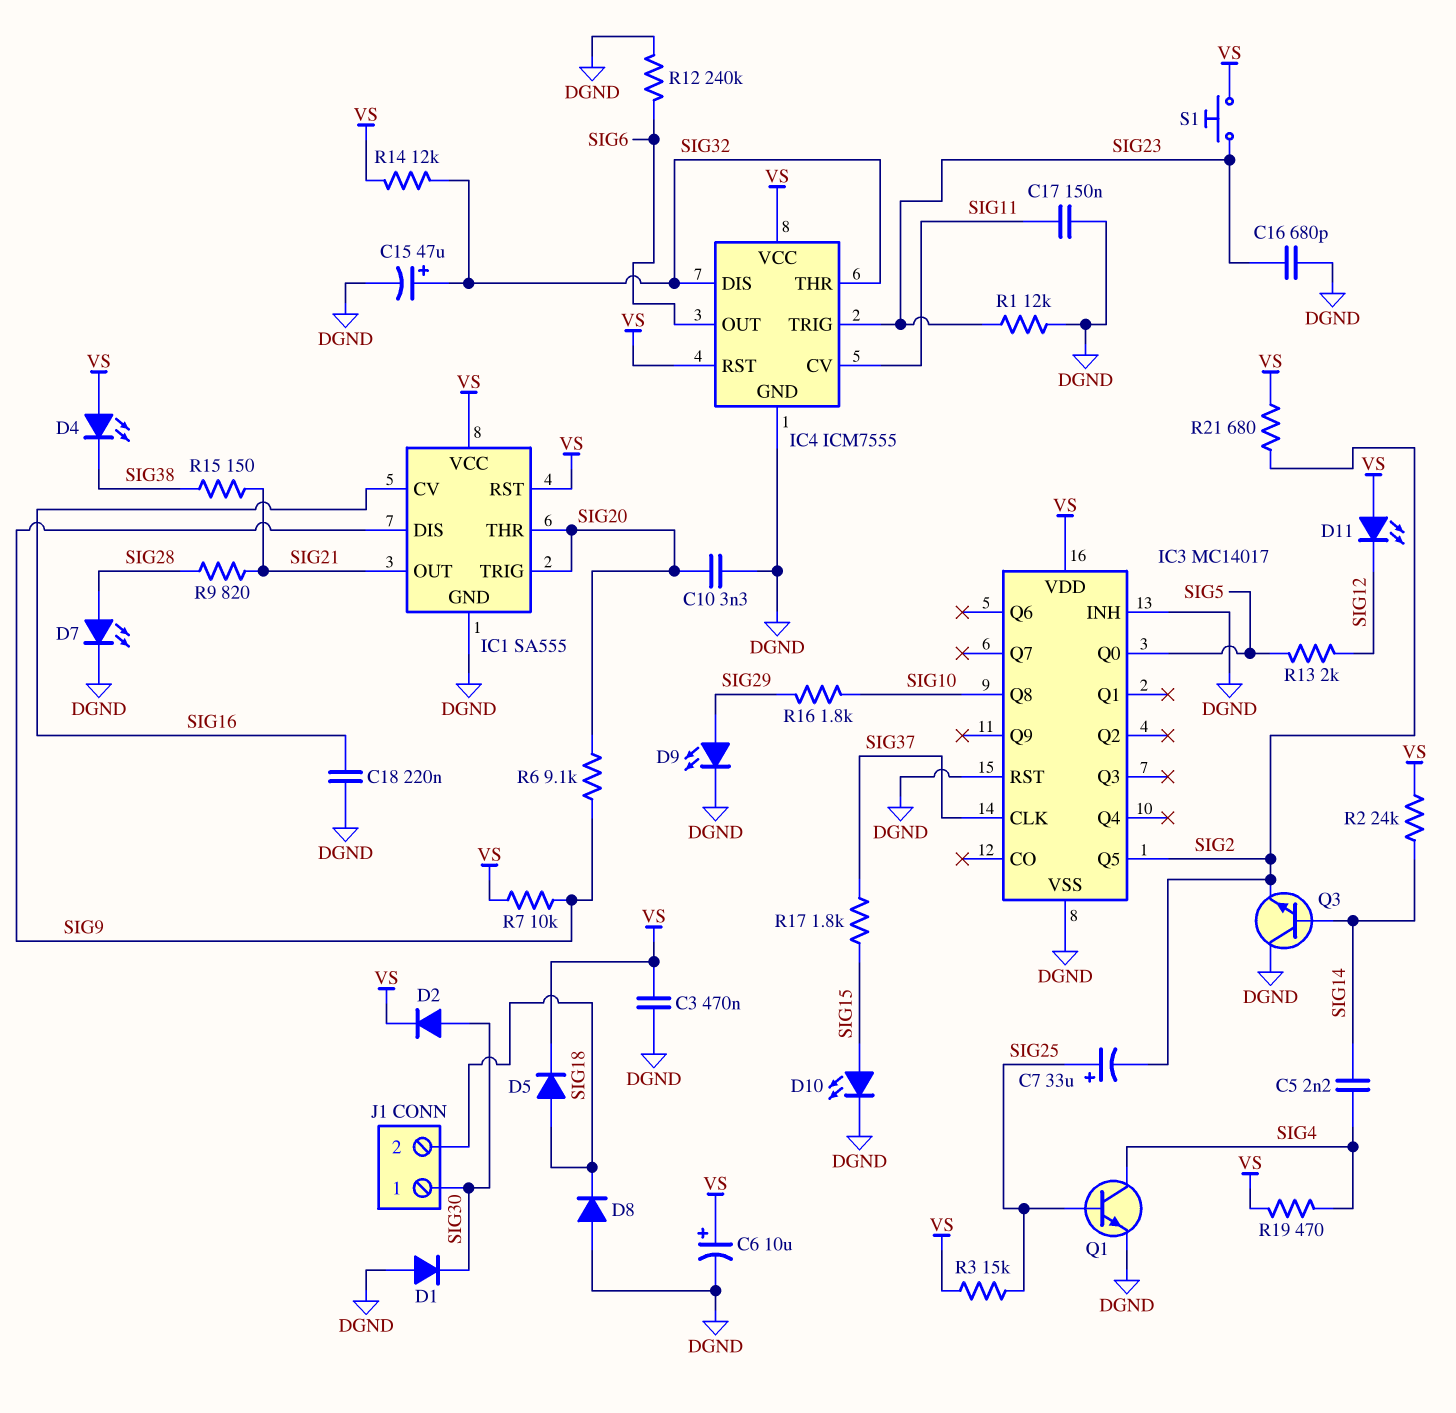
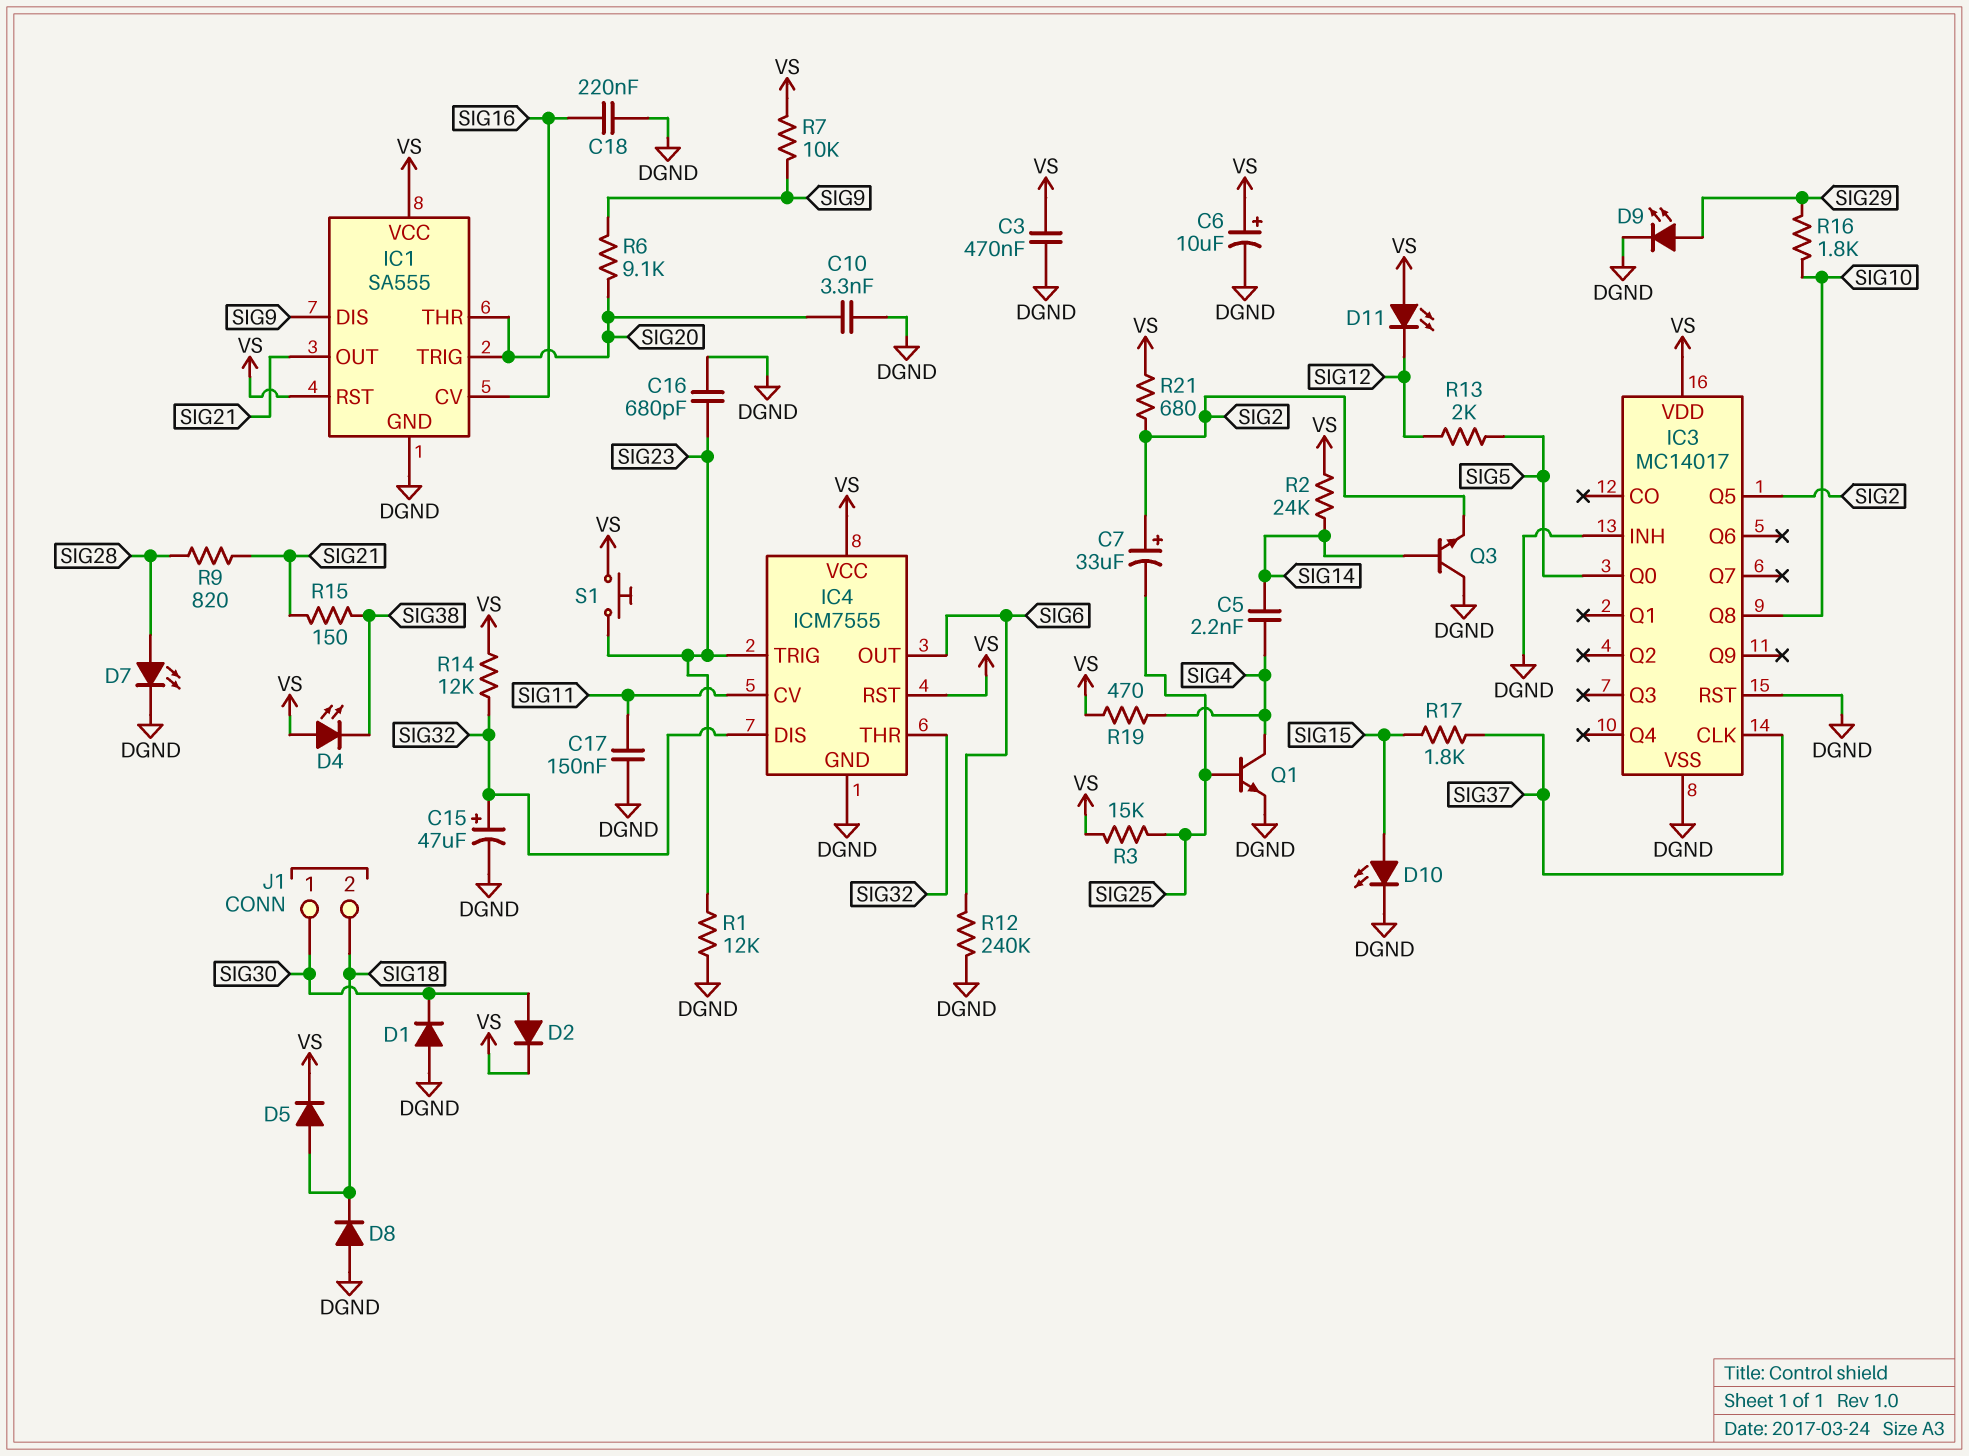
C7: 33uF (plus SIG25, minus SIG2) -> 33uF (plus SIG2, minus SIG25)

